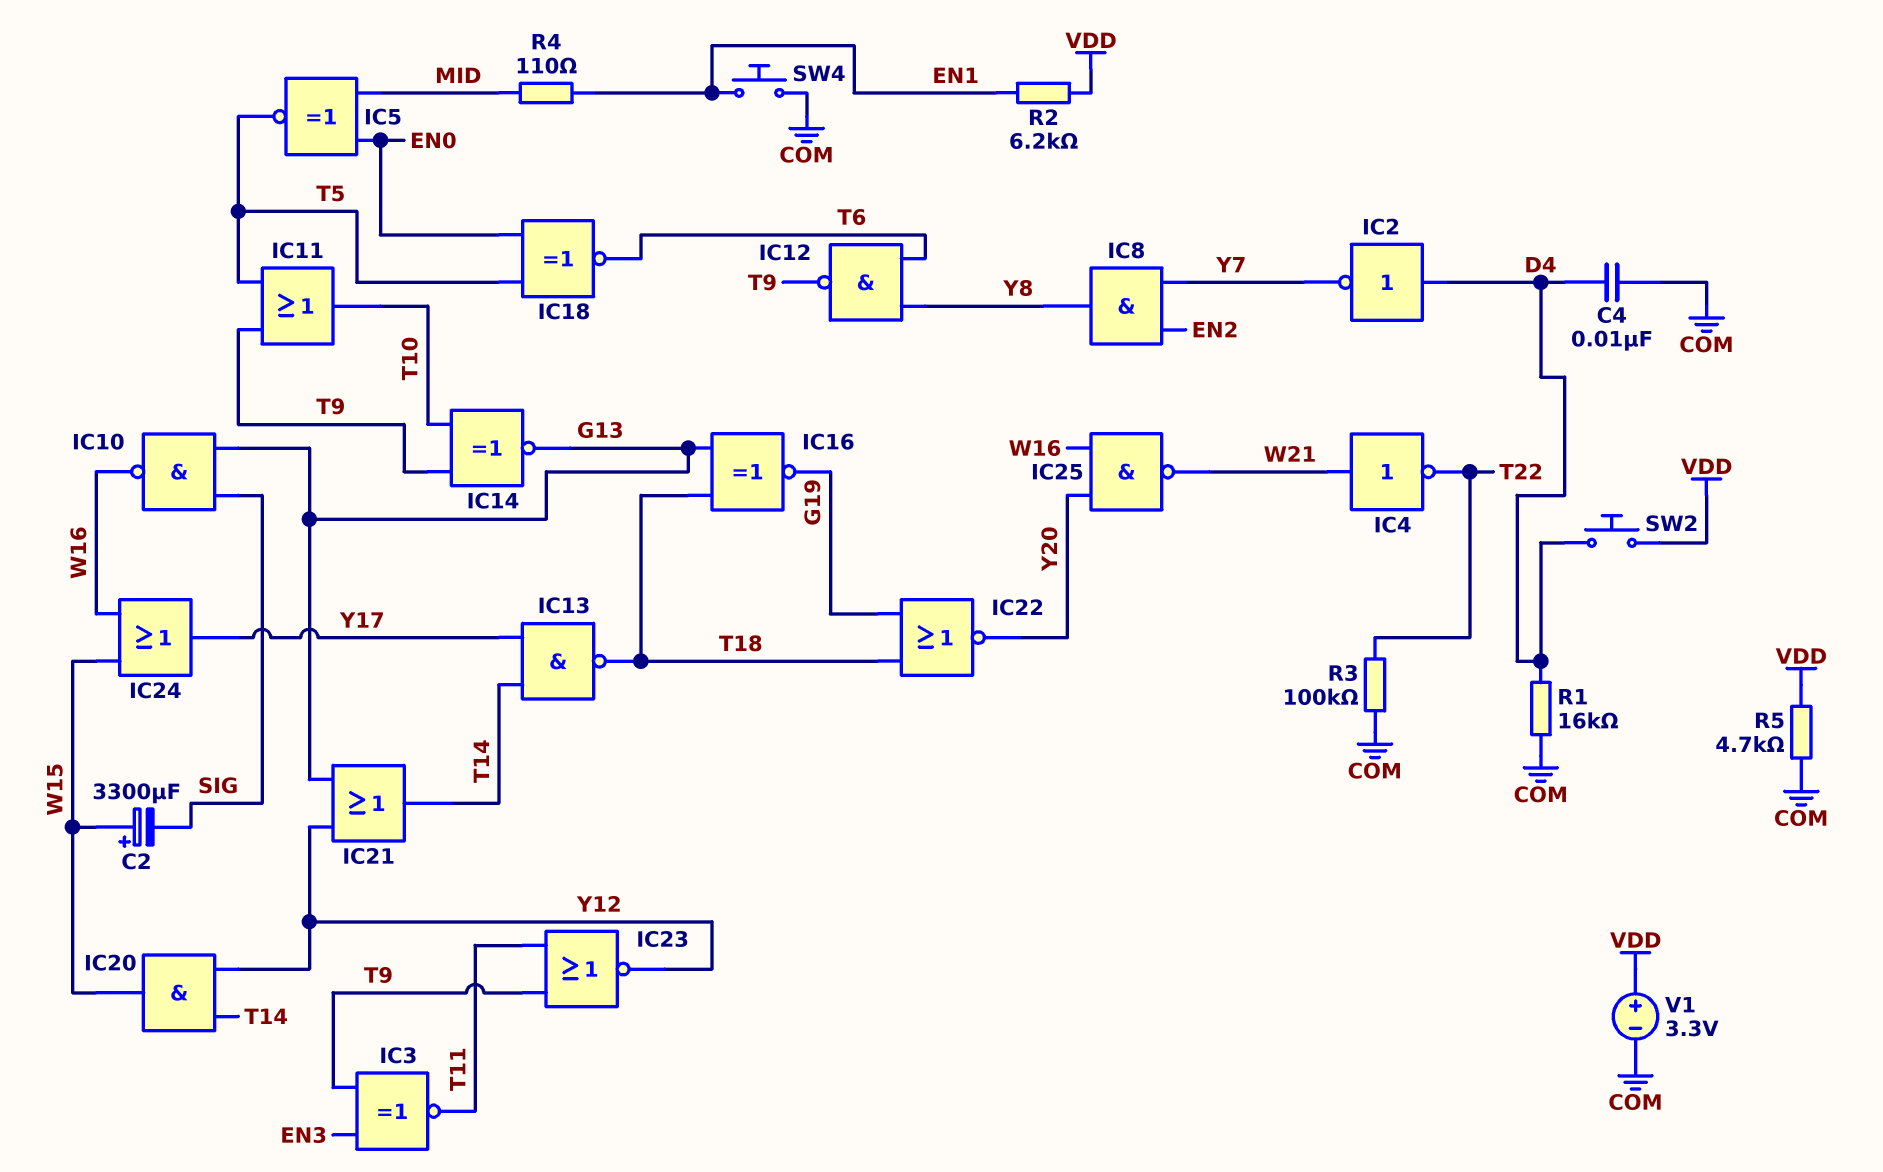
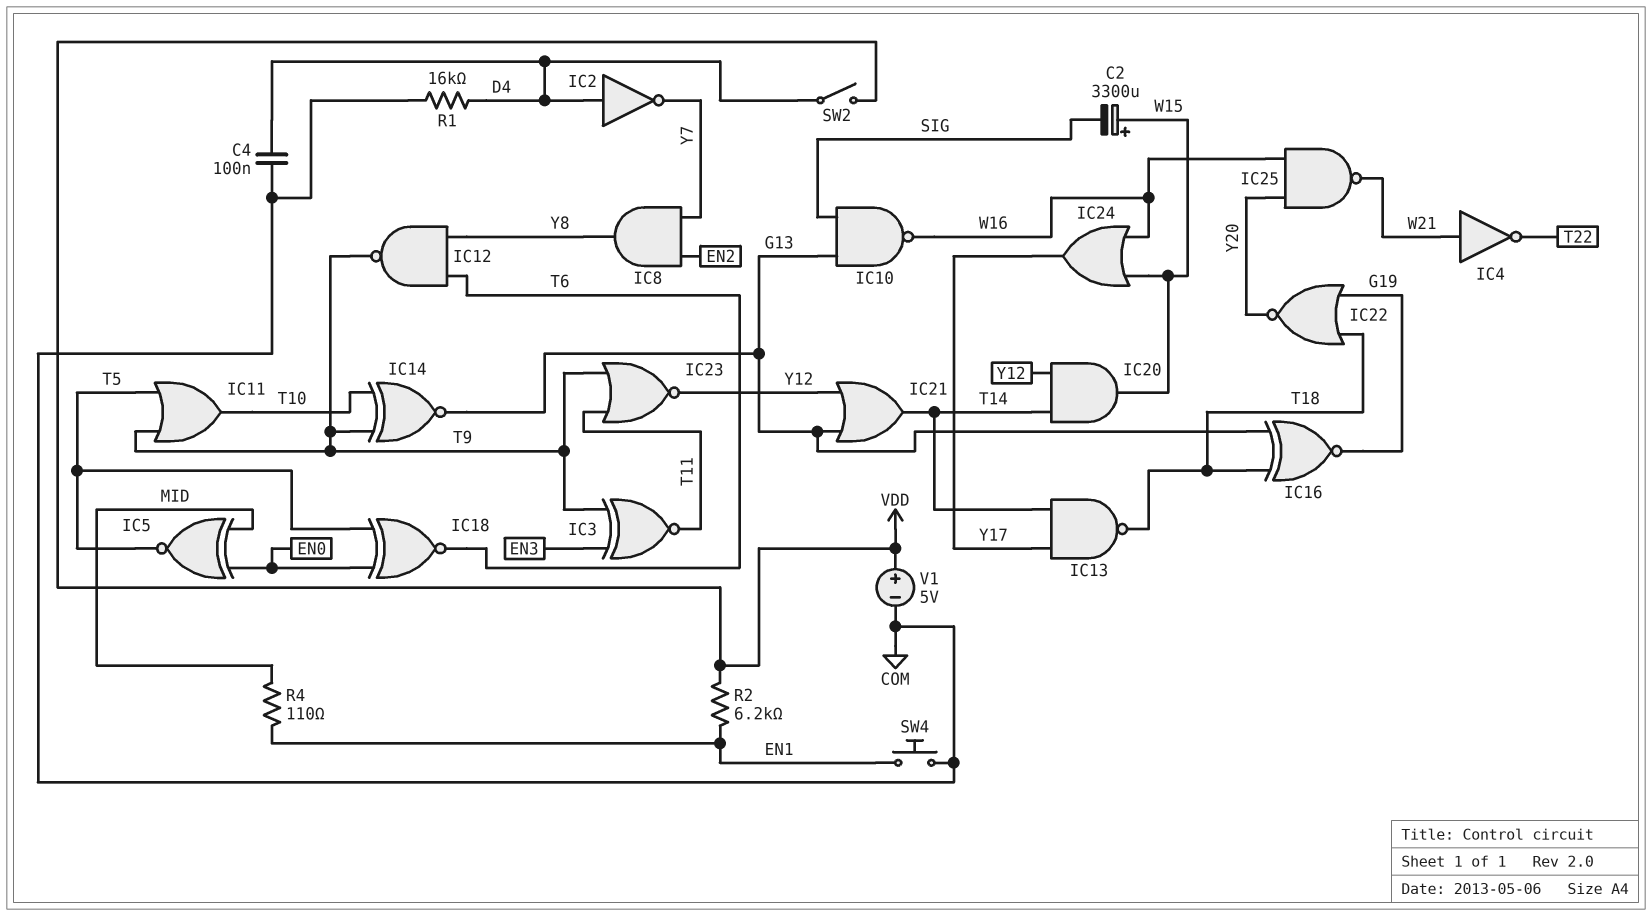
C4: 10nF (COM, D4) -> 100nF (COM, D4)
R3: 100k (COM, T22) -> none
R5: 4.7k (COM, VDD) -> none
SW2: button (D4, VDD) -> switch (D4, VDD)
V1: 3.3V (plus VDD, minus COM) -> 5V (plus VDD, minus COM)

